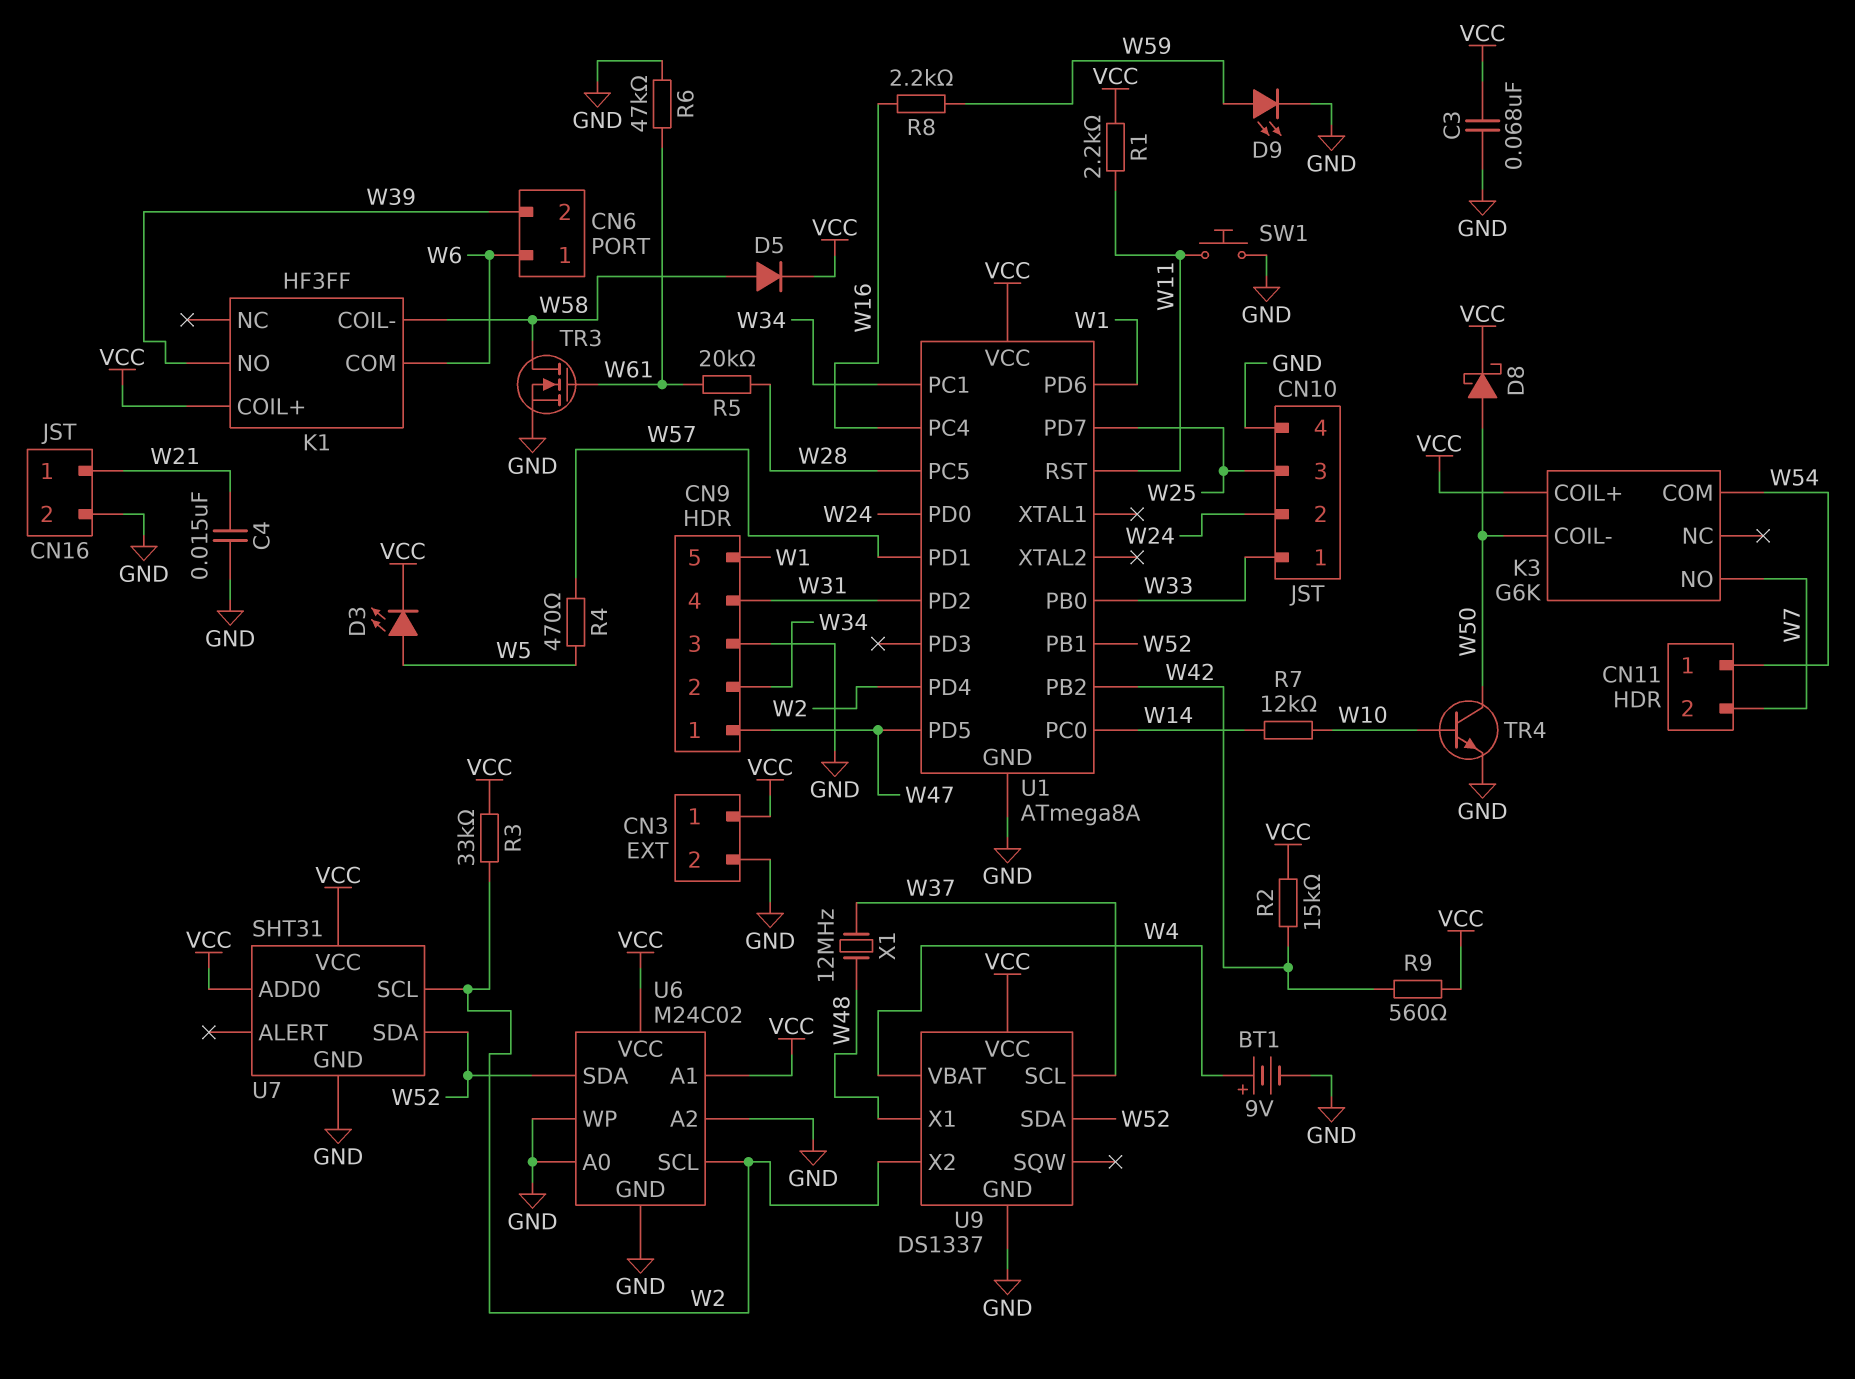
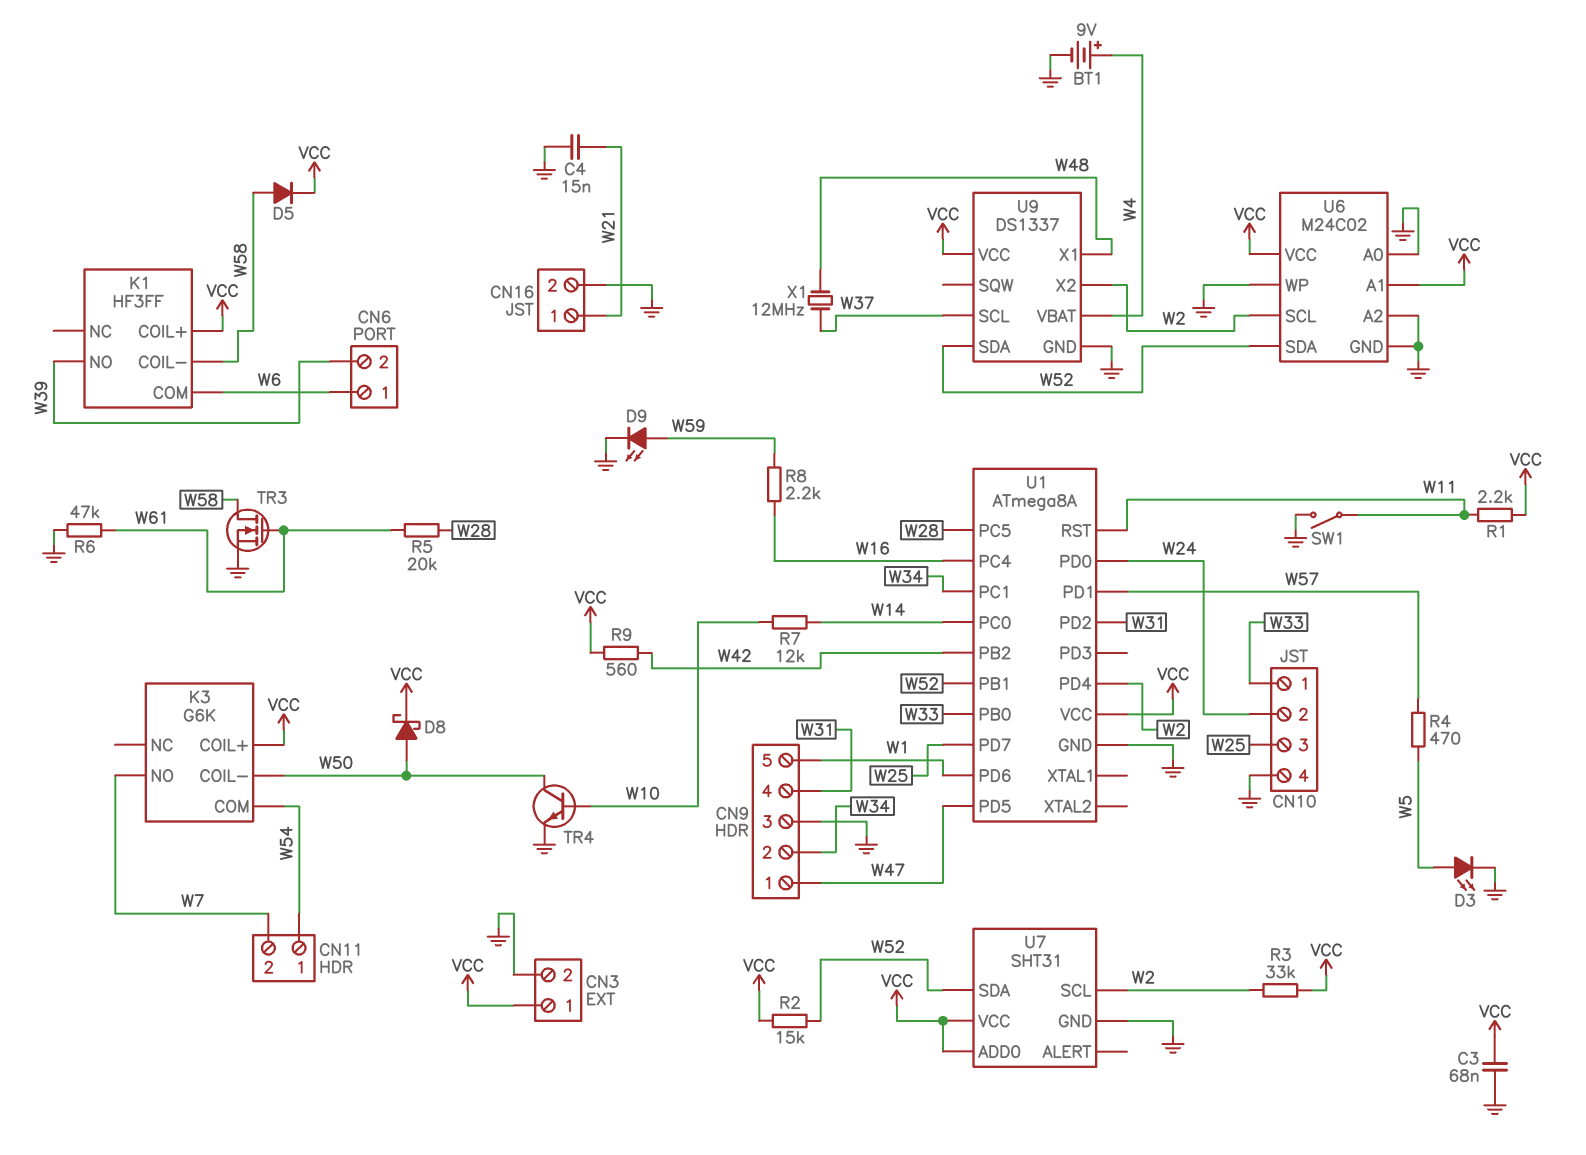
D3: LED (A W5, K VCC) -> LED (A W5, K GND)
R2: 15k (VCC, W42) -> 15k (VCC, W52)
SW1: button (GND, W11) -> switch (GND, W11)

